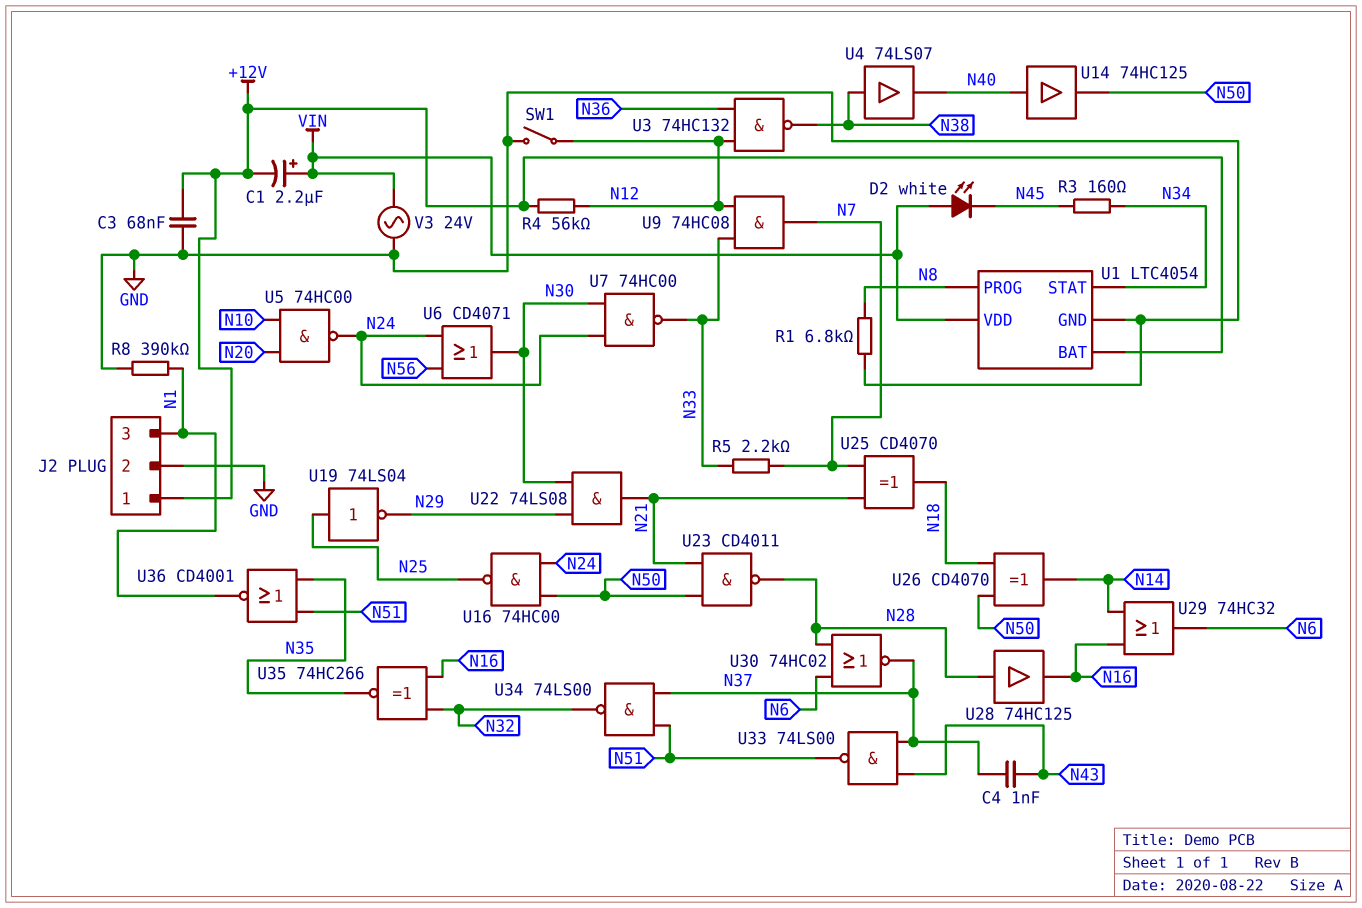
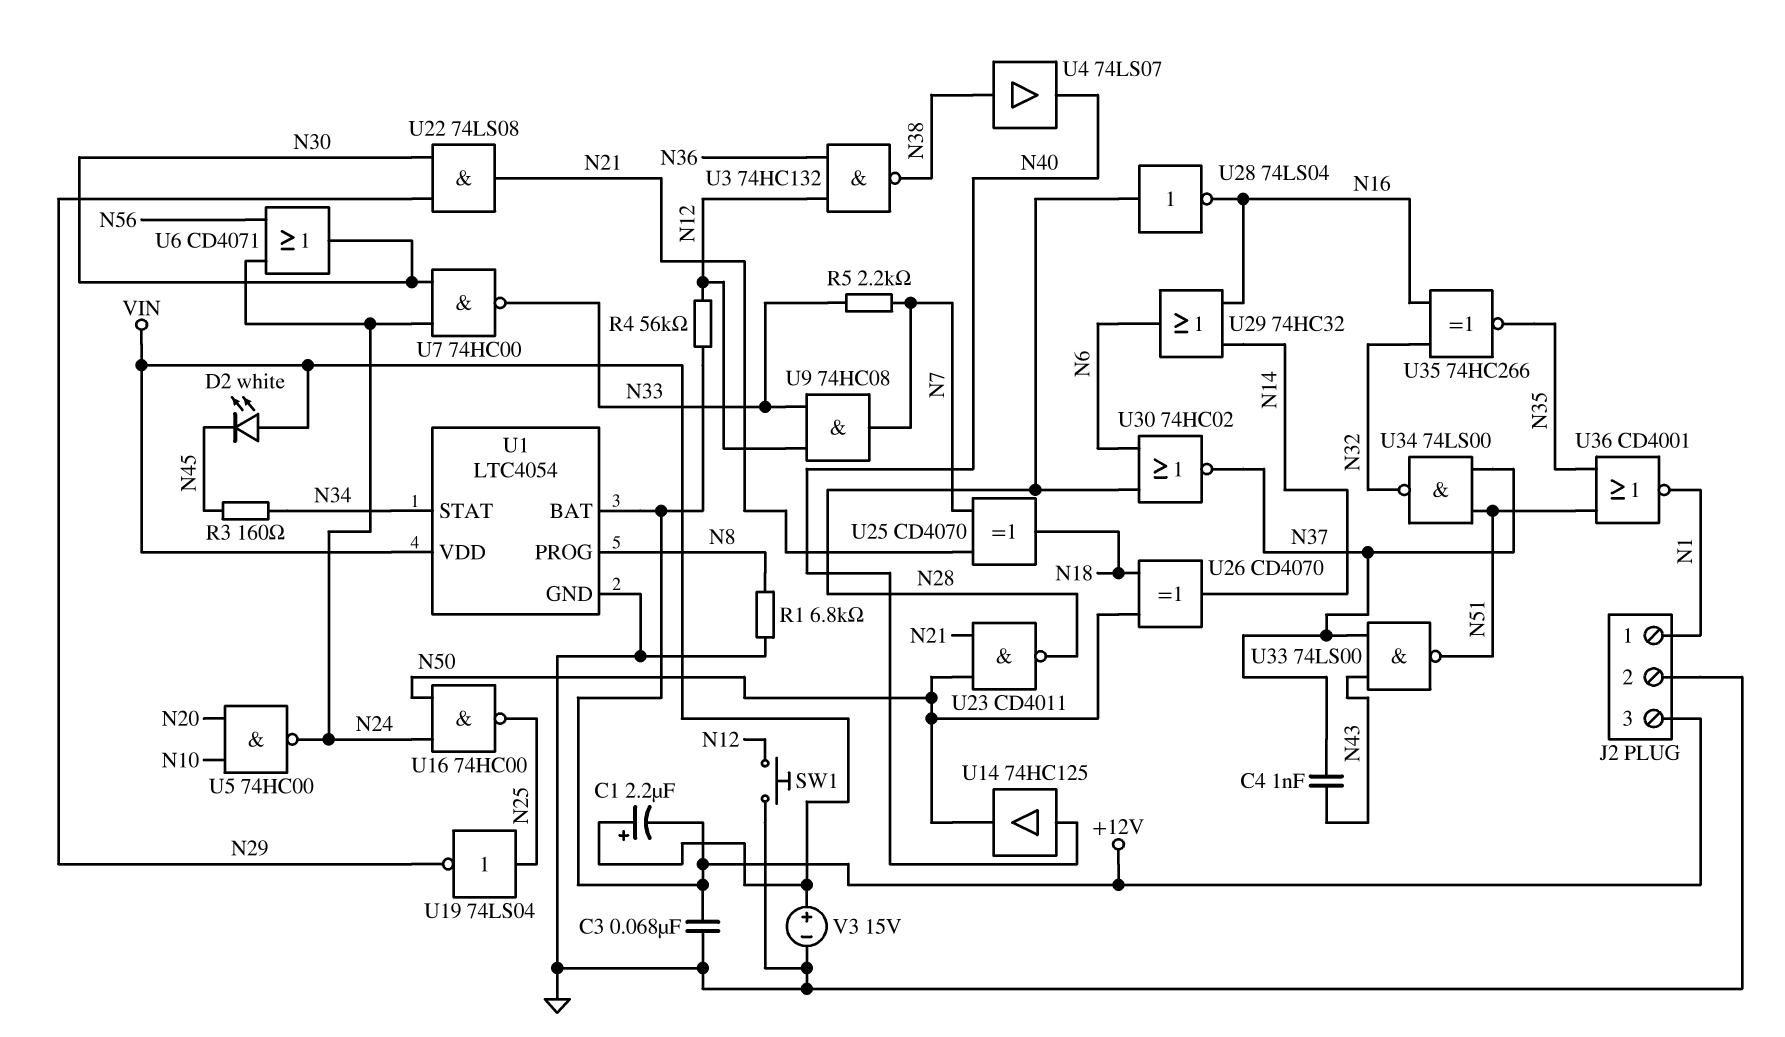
J2 pin 1: +12V -> N1
J2 pin 3: N1 -> +12V
R8: 390k (GND, N1) -> none
SW1: switch (GND, N12) -> button (GND, N12)
U28: buffer 74HC125 (in N28, out N16) -> NOT 74LS04 (in N28, out N16)
V3: AC 24V (GND, VIN) -> 15V (plus VIN, minus GND)

